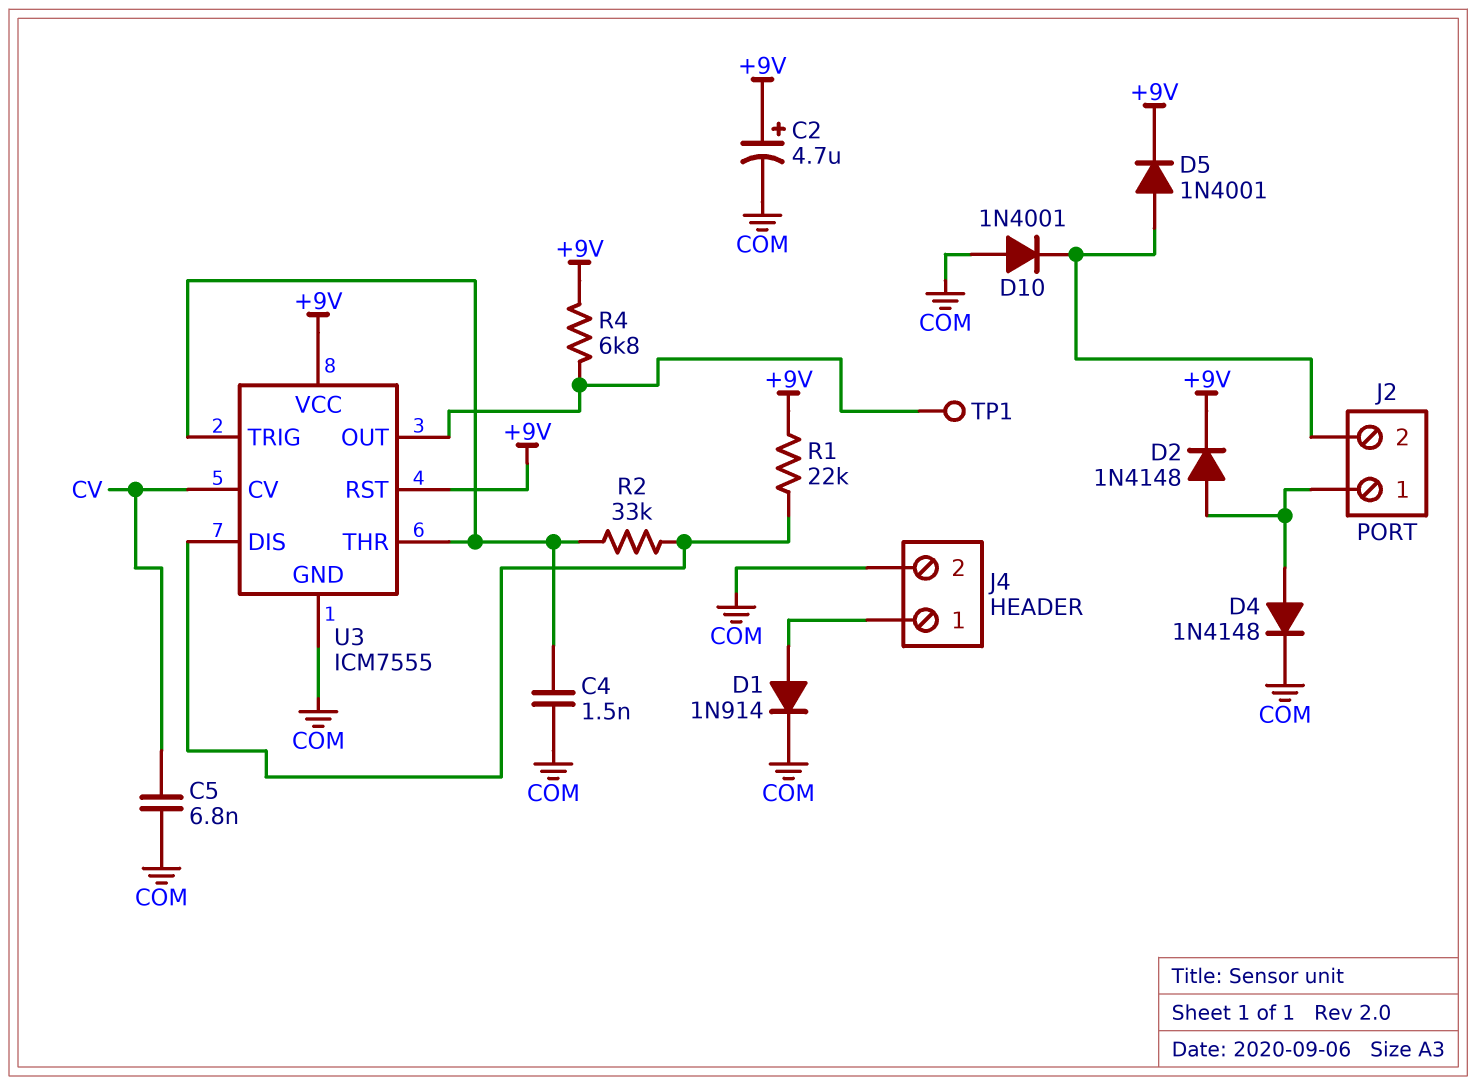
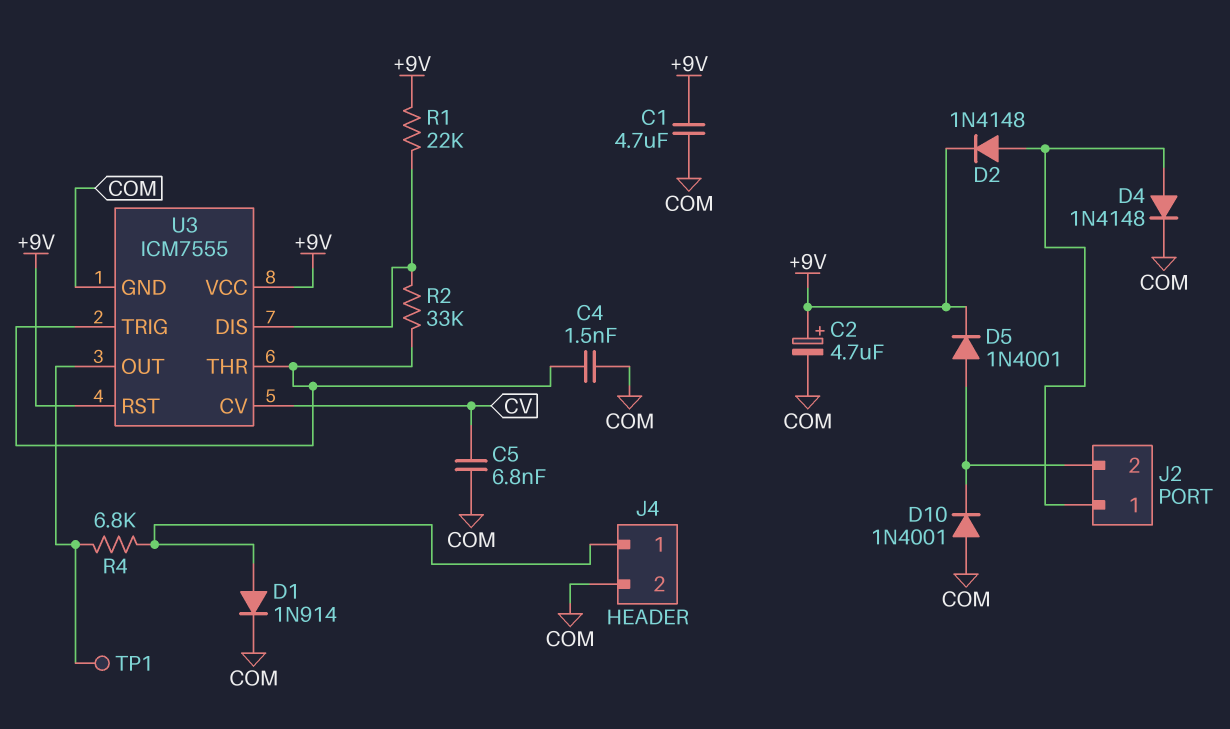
C1: none -> 4.7uF (+9V, COM)
R4: 6.8k (+9V, U3/OUT) -> 6.8k (J4/1, U3/OUT)

